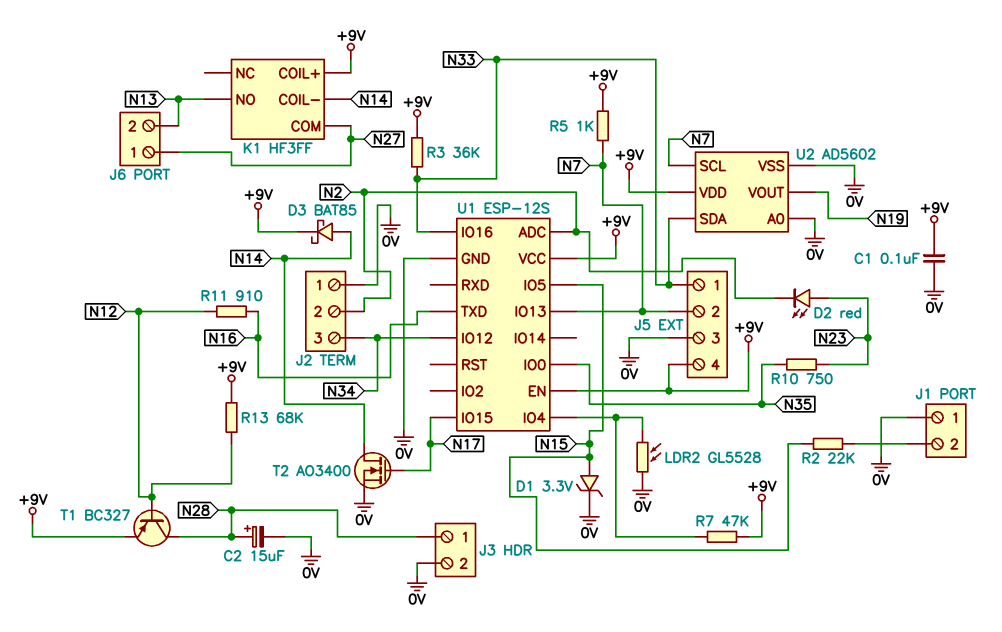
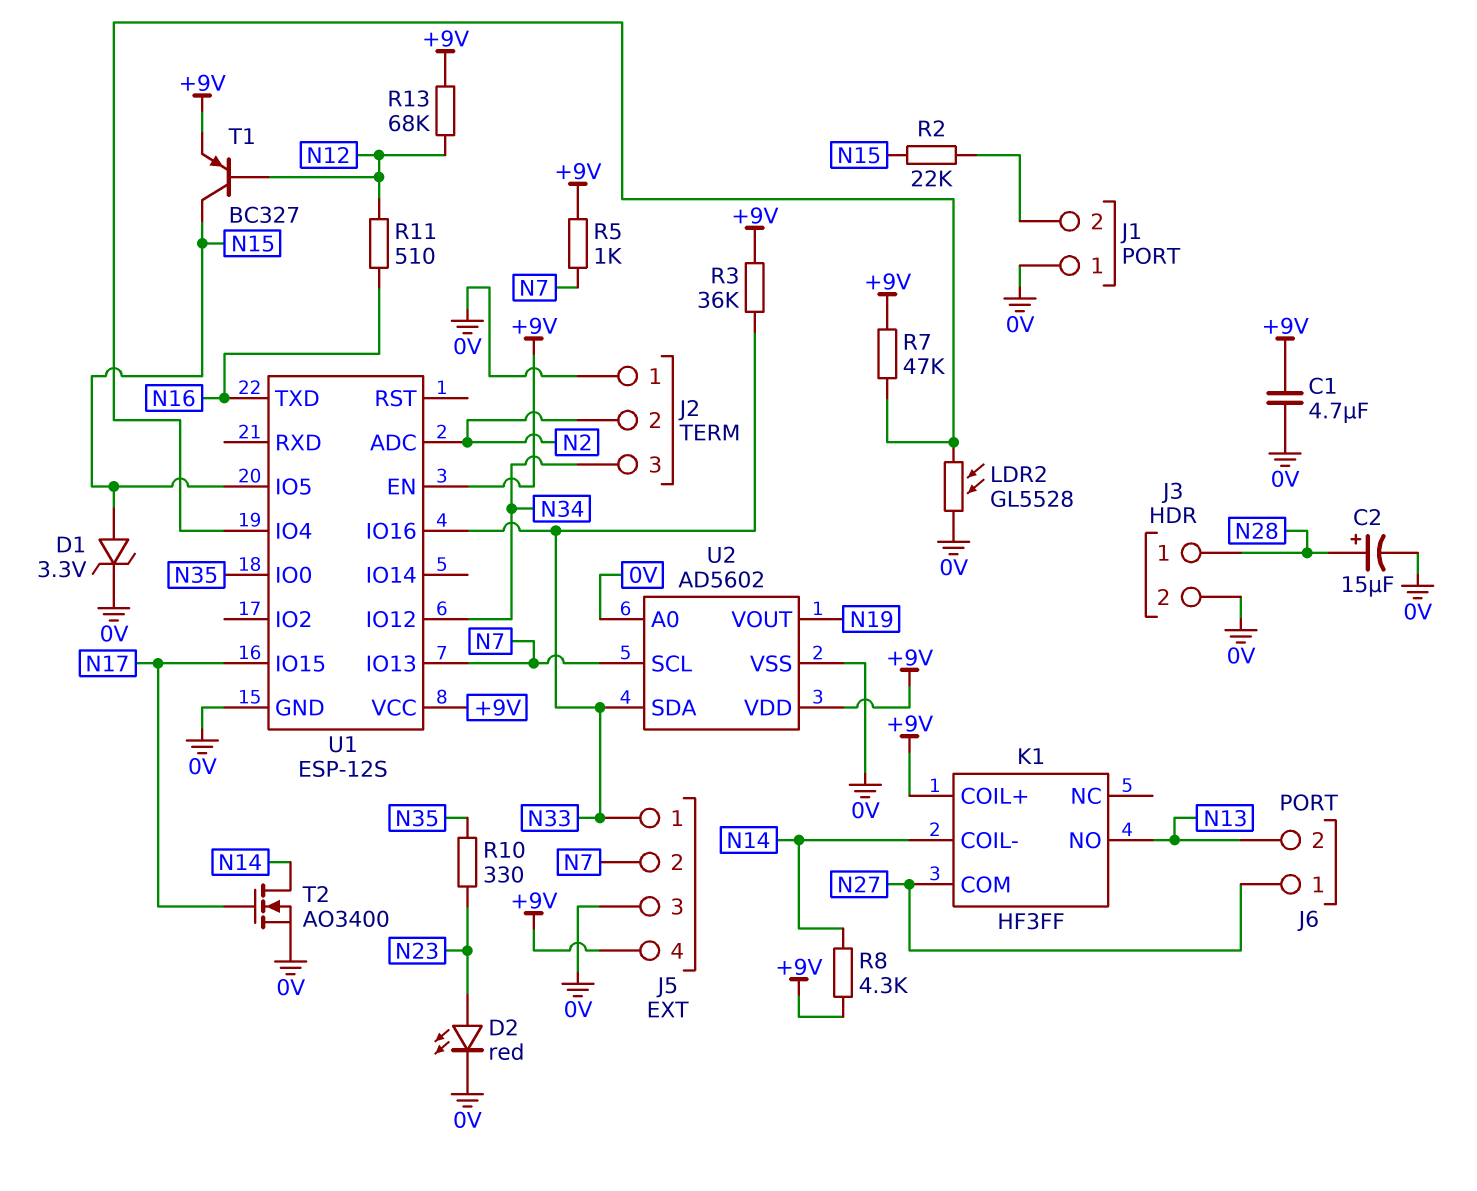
C1: 100nF (+9V, 0V) -> 4.7uF (+9V, 0V)
D2: LED red (A N23, K N2) -> LED red (A N23, K 0V)
D3: schottky BAT85 (A N14, K +9V) -> none
R8: none -> 4.3k (+9V, N14)
R10: 750 (N23, N35) -> 330 (N23, N35)
R11: 910 (N12, N16) -> 510 (N12, N16)
T1: PNP BC327 (B N12, C N28, E +9V) -> PNP BC327 (B N12, C N15, E +9V)

